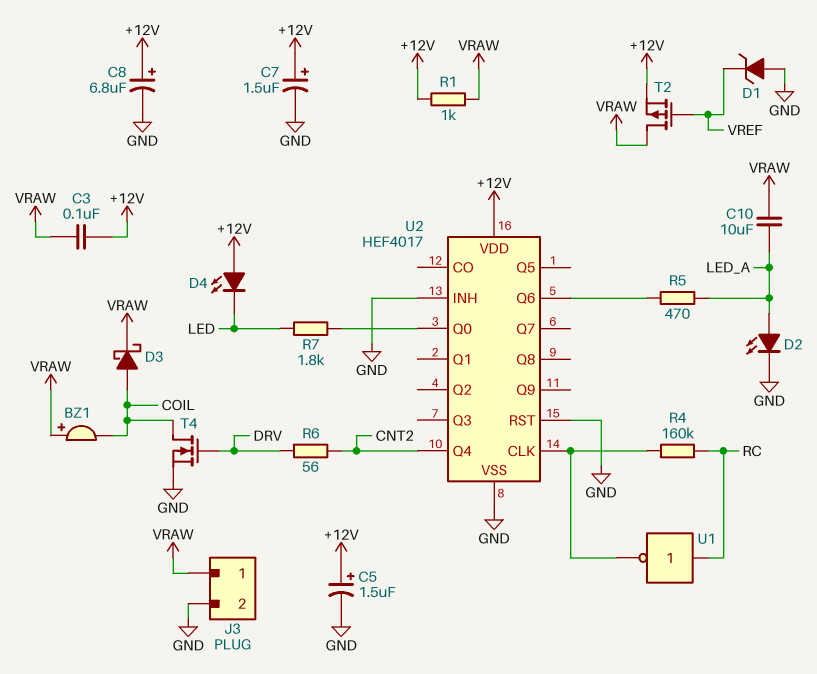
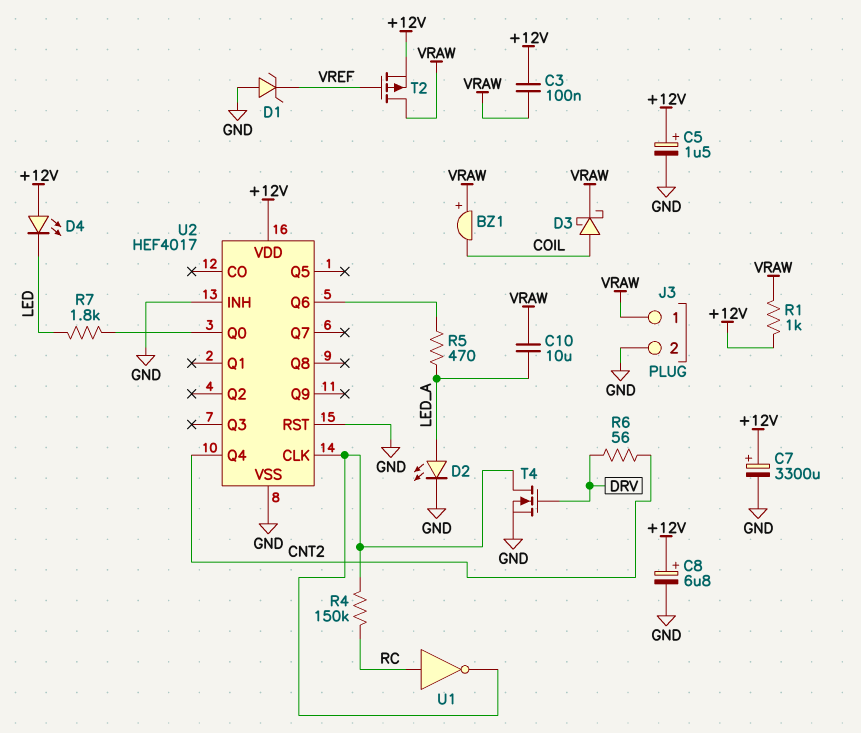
C7: 1.5uF (plus +12V, minus GND) -> 3300uF (plus +12V, minus GND)
R4: 160k (RC, U2/CLK) -> 150k (RC, U2/CLK)
T4: NMOS (G DRV, D COIL, S GND) -> NMOS (G DRV, D U2/CLK, S GND)

